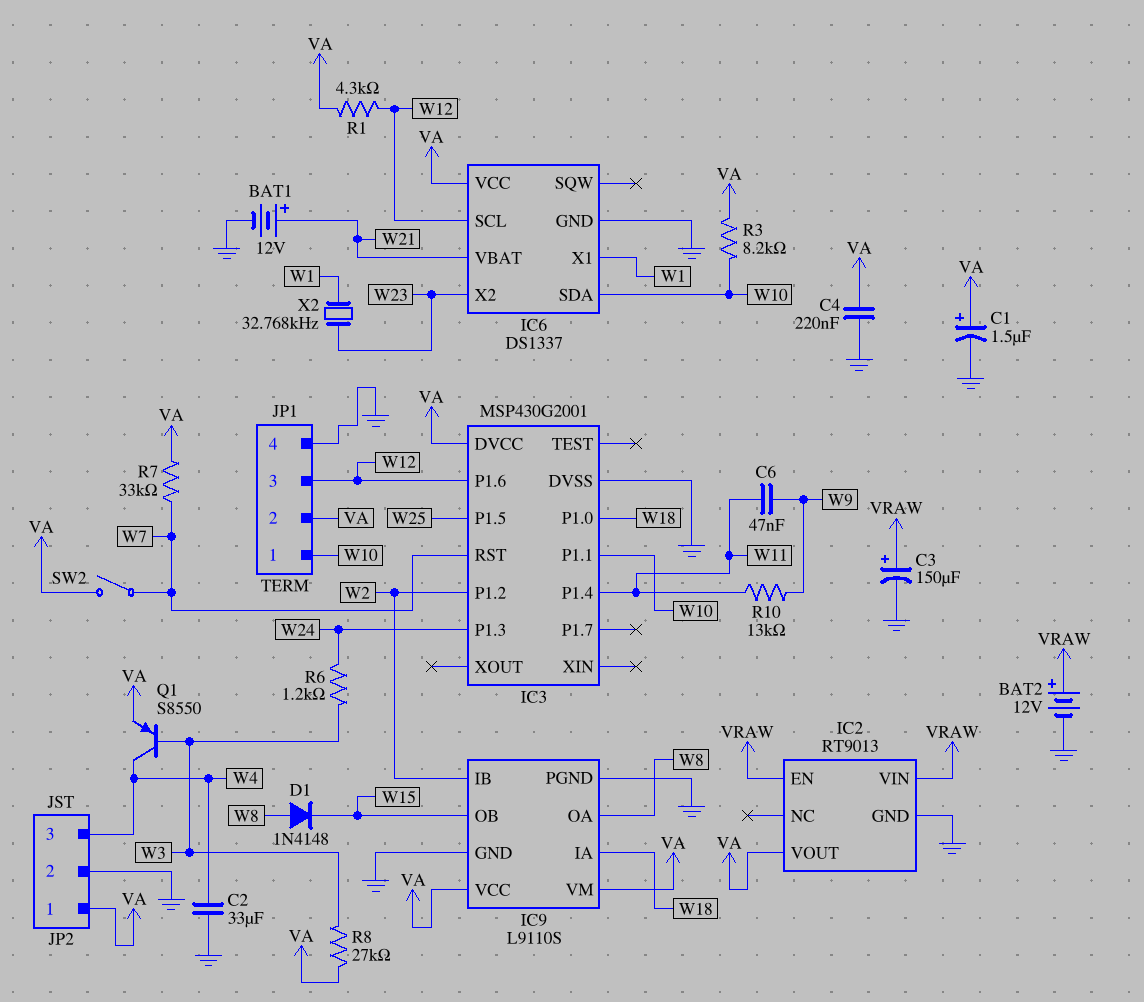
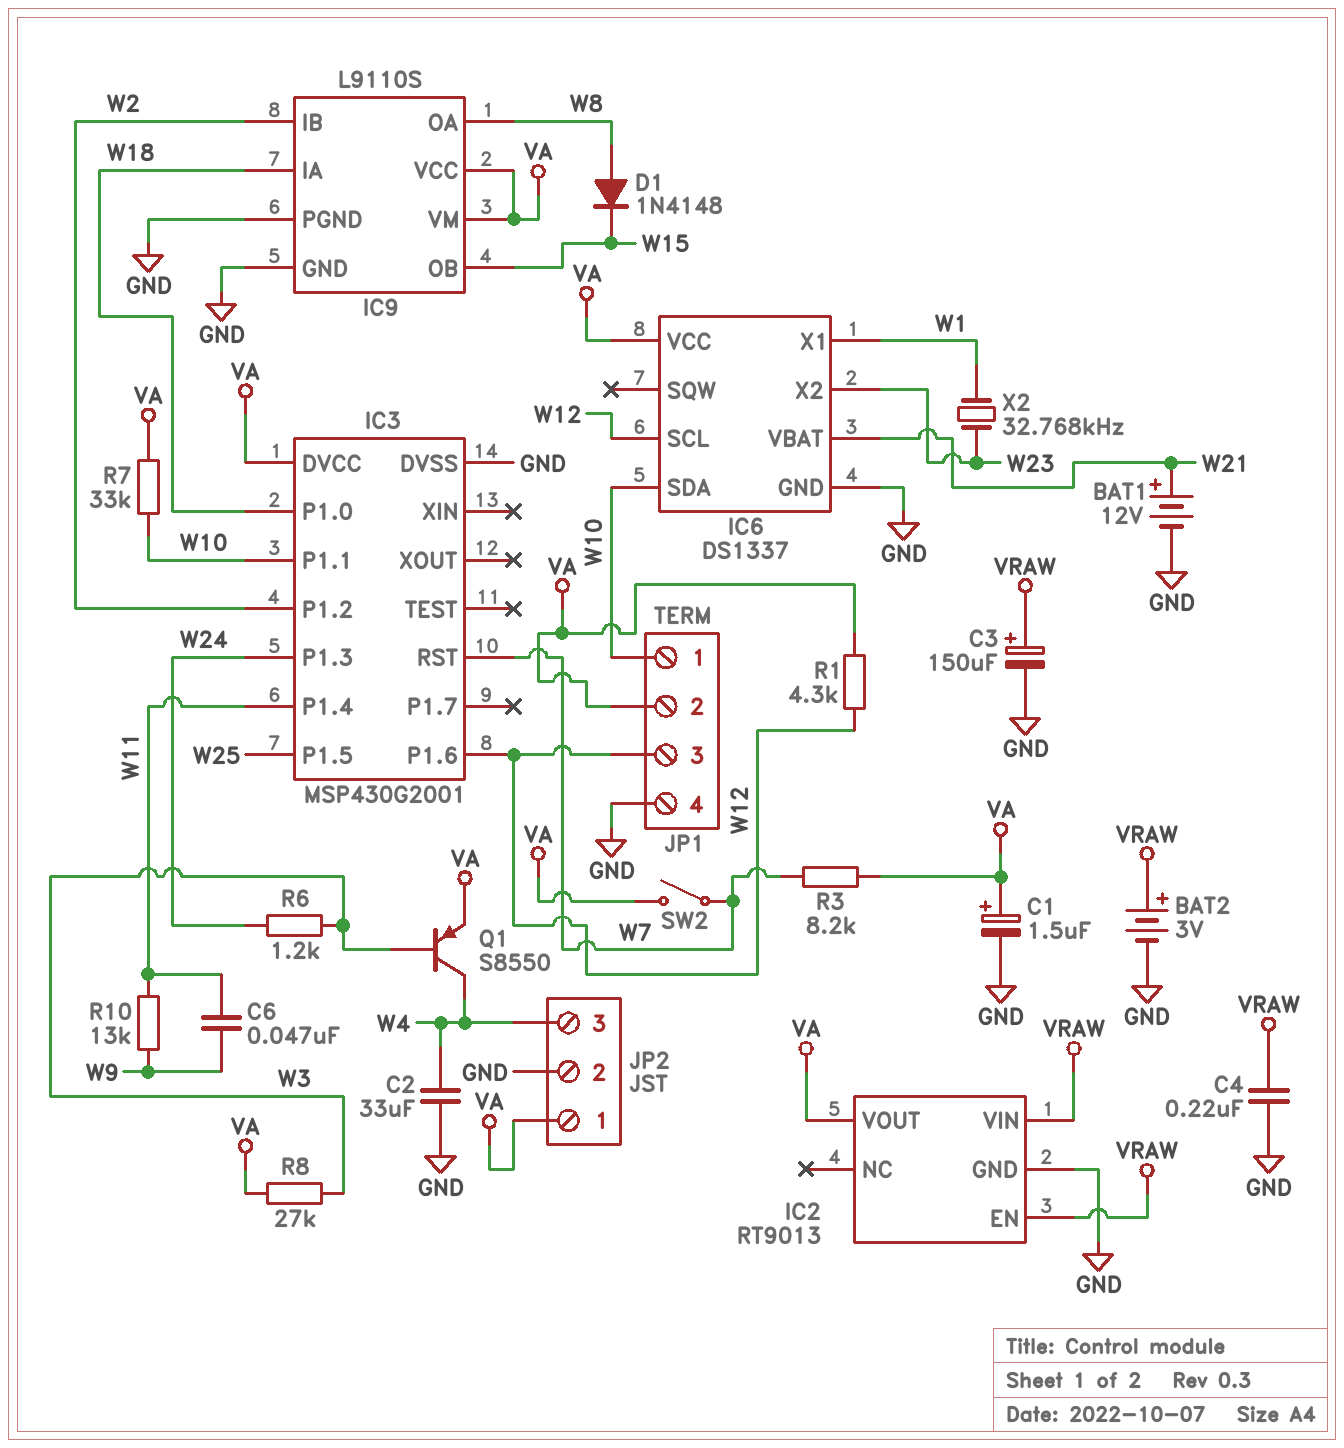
BAT2: 12V (plus VRAW, minus GND) -> 3V (plus VRAW, minus GND)
C4: 220nF (GND, VA) -> 220nF (GND, VRAW)
R3: 8.2k (VA, W10) -> 8.2k (VA, W7)
R7: 33k (VA, W7) -> 33k (VA, W10)

